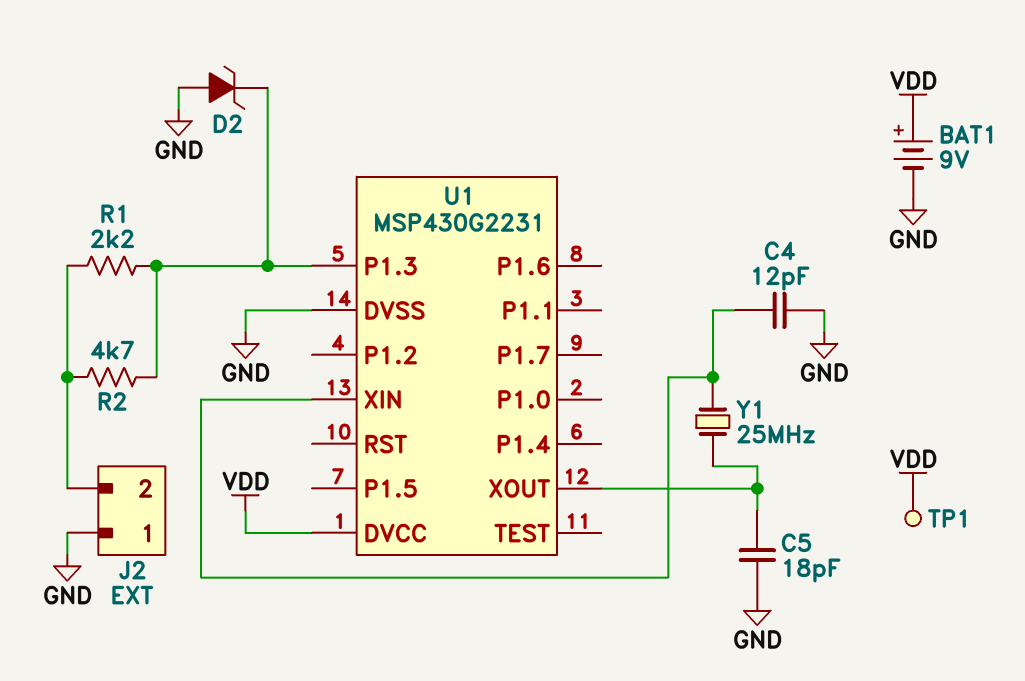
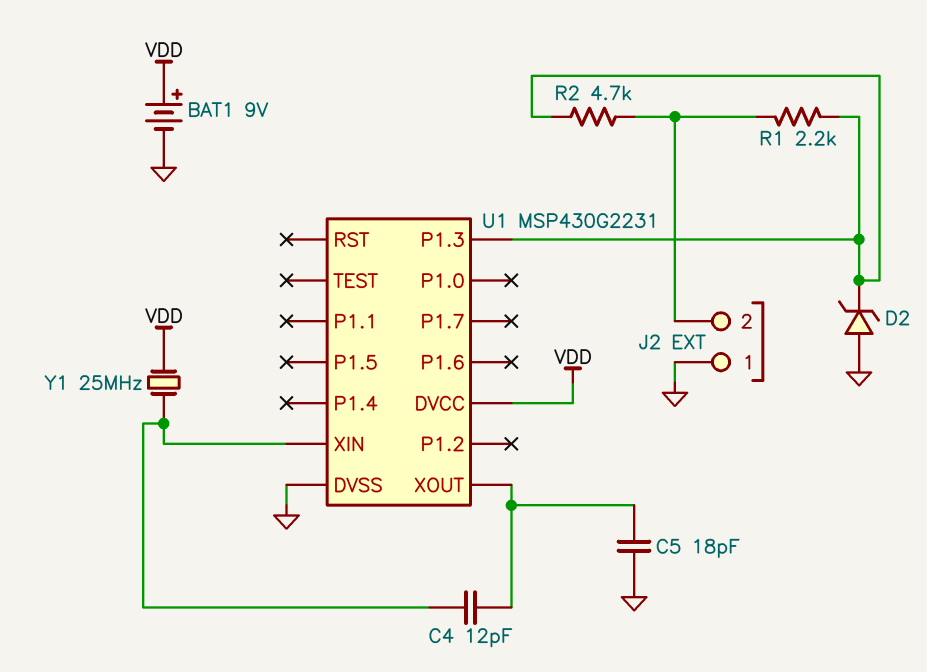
C4: 12pF (GND, U1/XIN) -> 12pF (U1/XIN, U1/XOUT)
TP1: test point (VDD) -> none
Y1: 25MHz (U1/XIN, U1/XOUT) -> 25MHz (U1/XIN, VDD)

